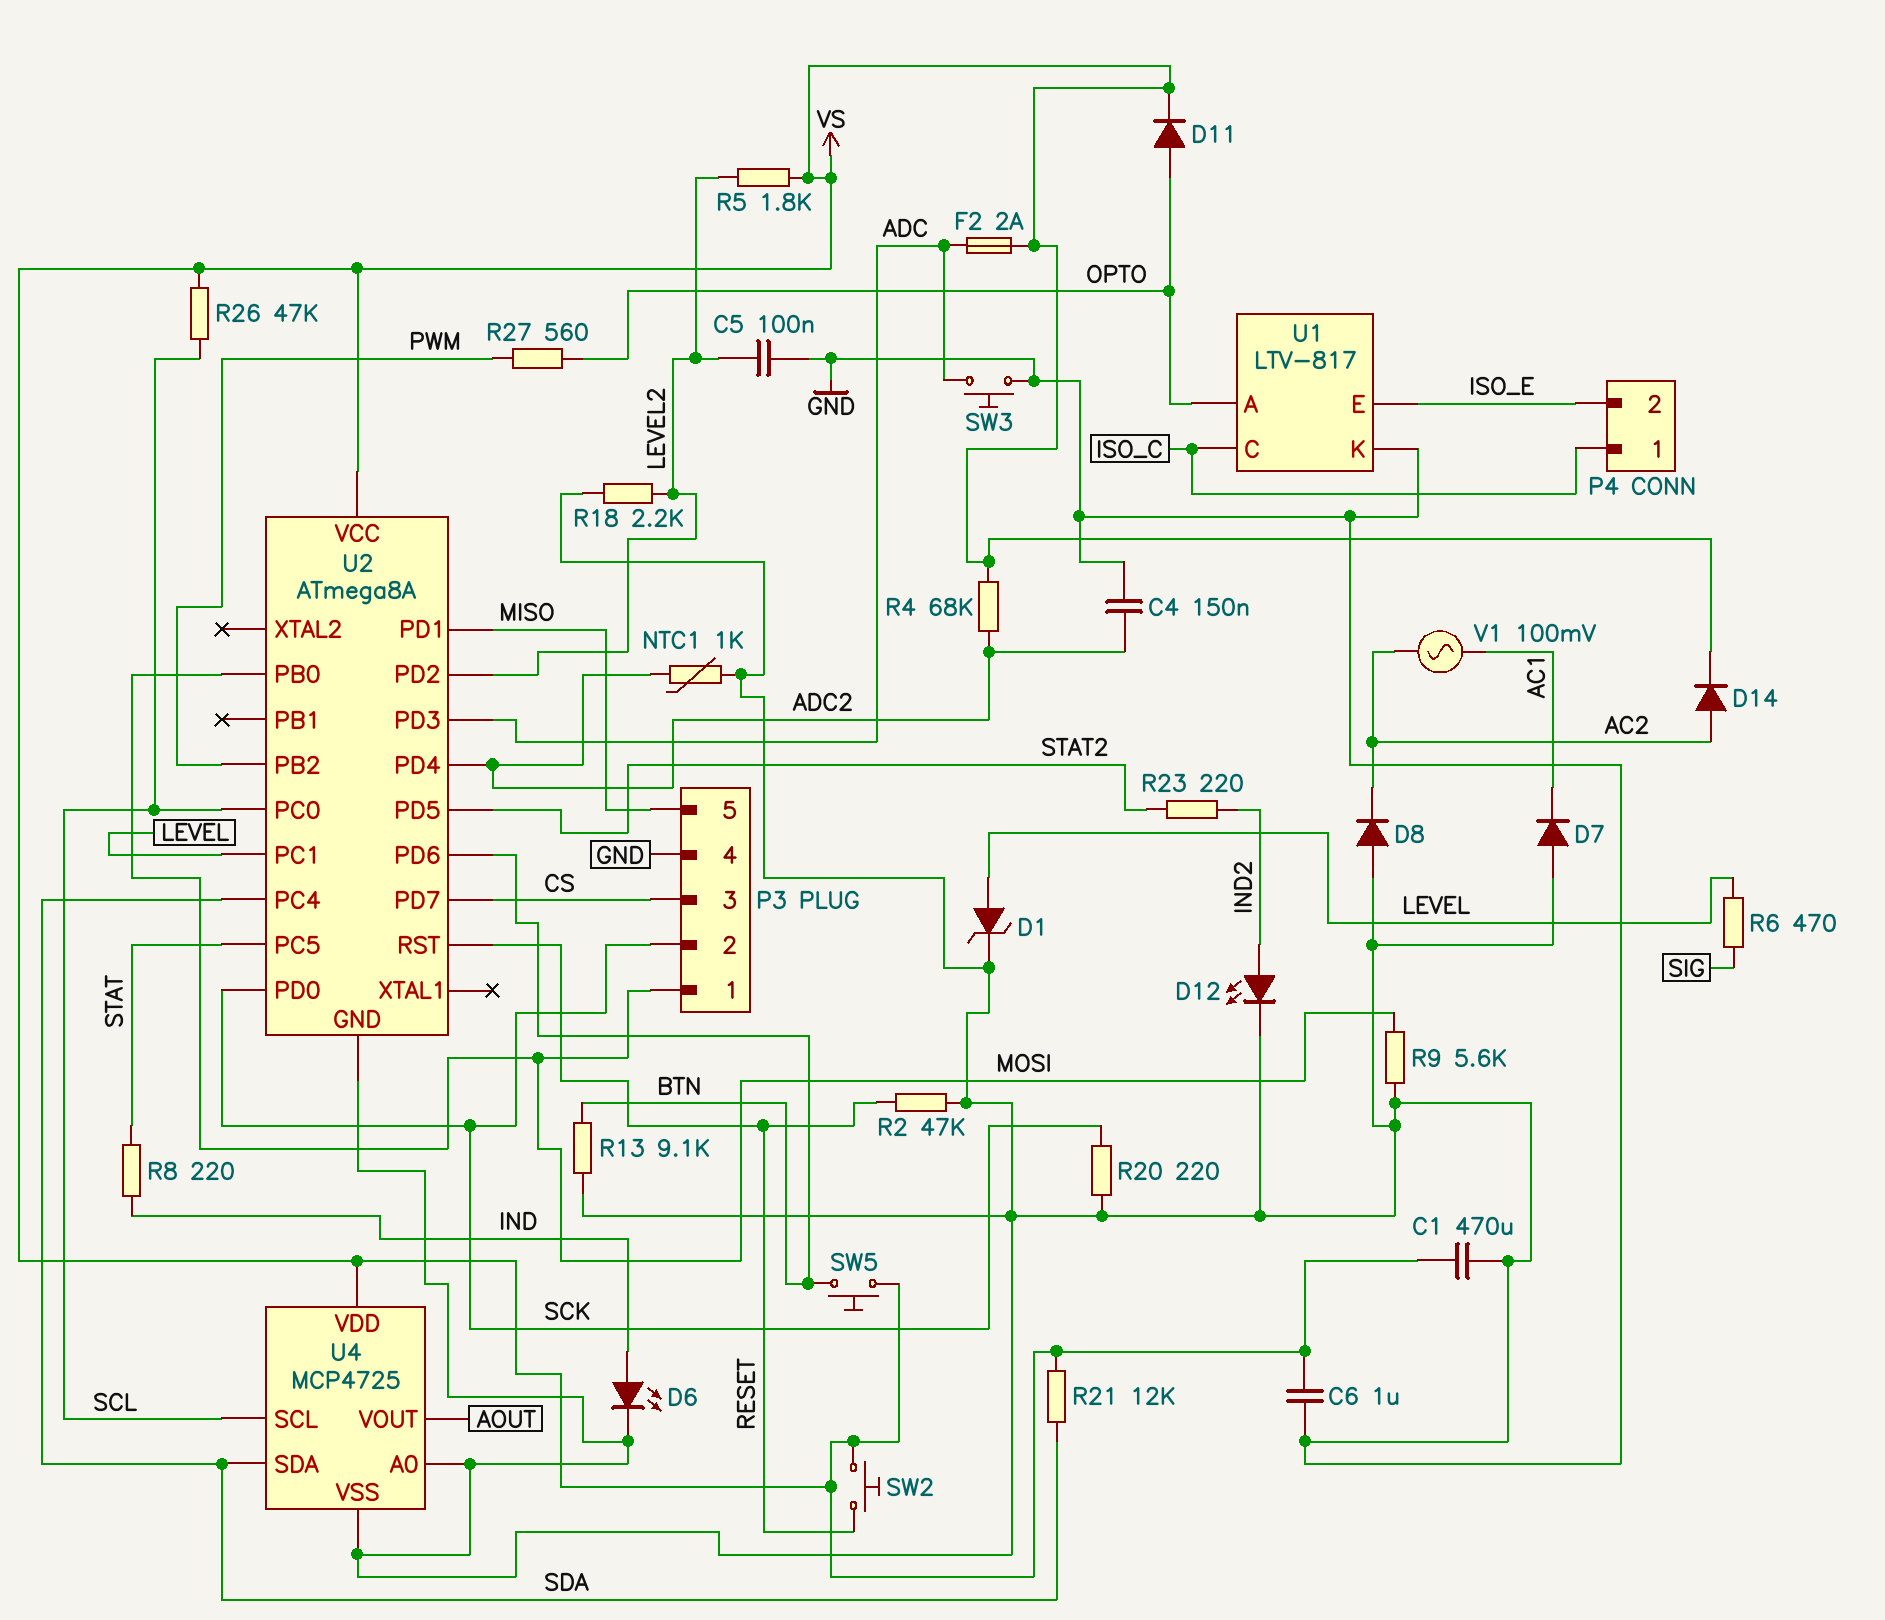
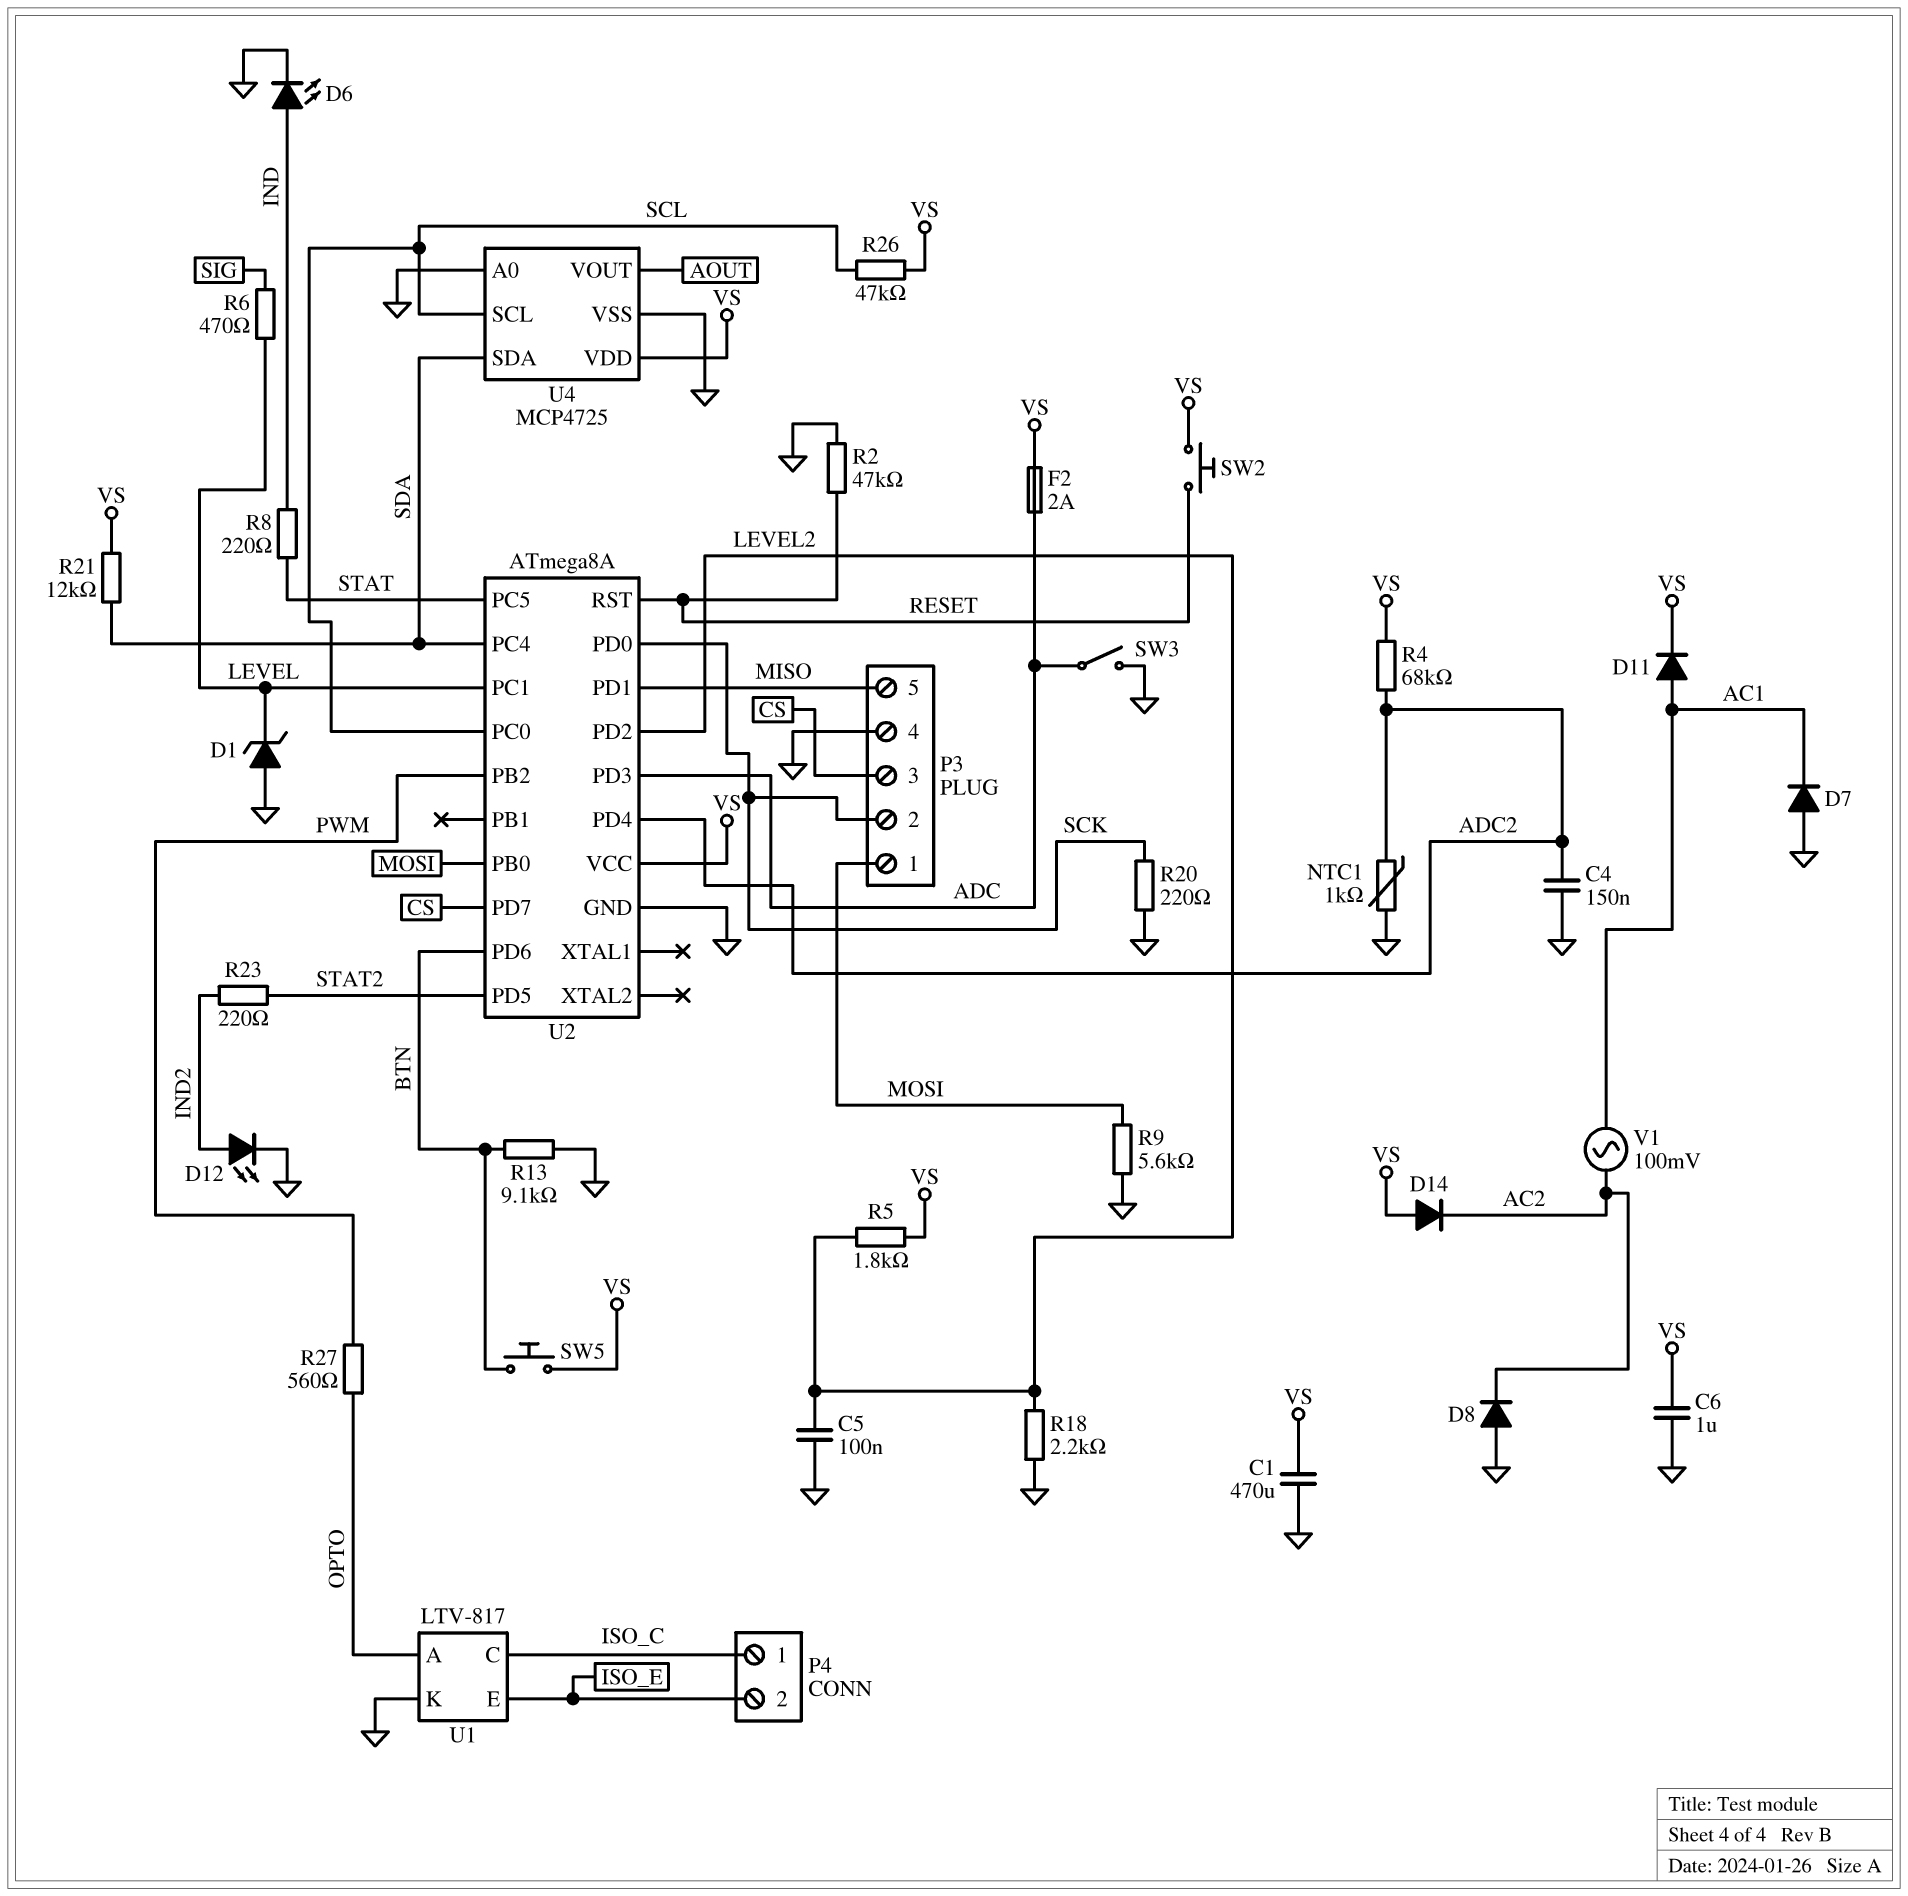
D1: zener (A LEVEL, K GND) -> zener (A GND, K LEVEL)
D11: diode (A OPTO, K VS) -> diode (A AC1, K VS)
D14: diode (A AC2, K VS) -> diode (A VS, K AC2)
SW3: button (ADC, GND) -> switch (ADC, GND)

